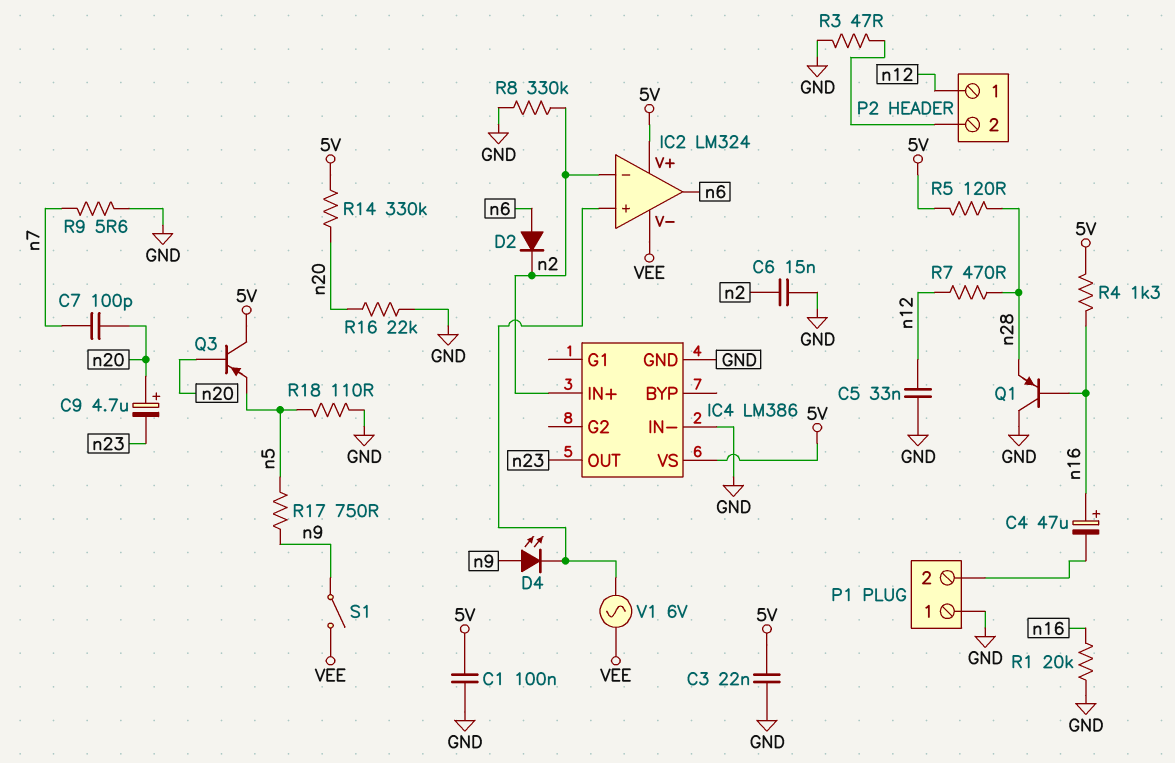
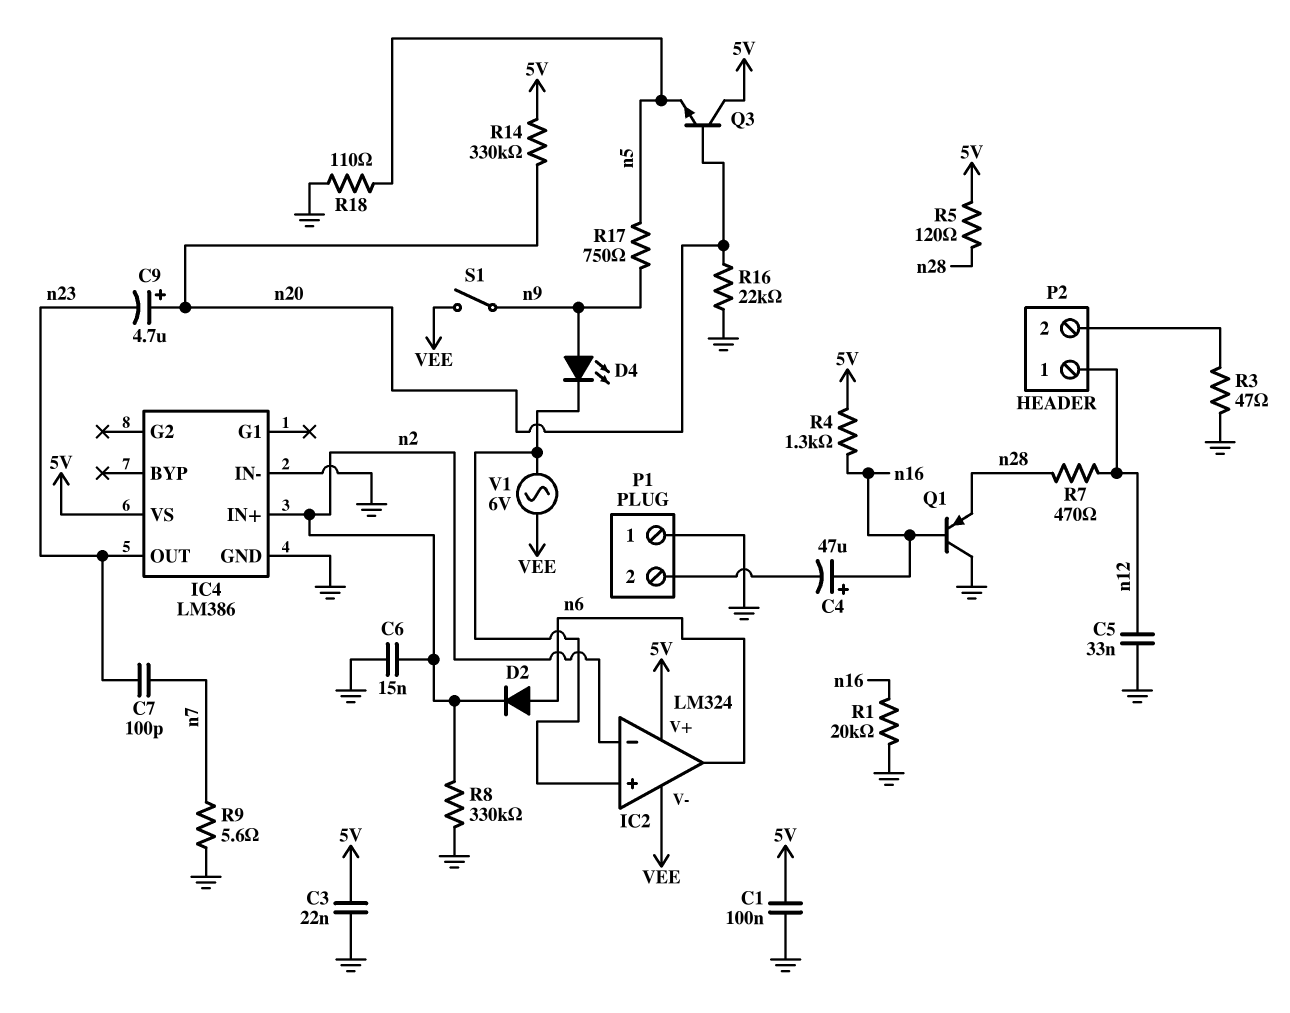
C7: 100pF (n7, n20) -> 100pF (n7, n23)
Q3: PNP (B n20, C 5V, E n5) -> NPN (B n20, C 5V, E n5)

